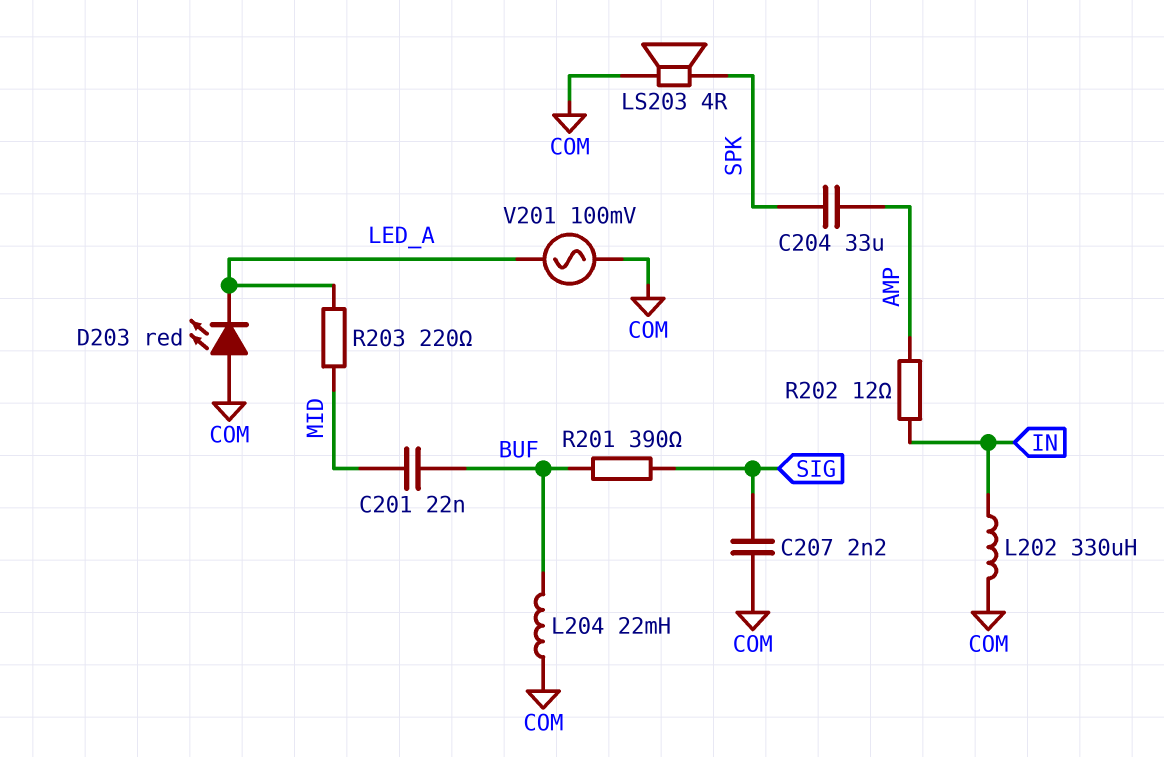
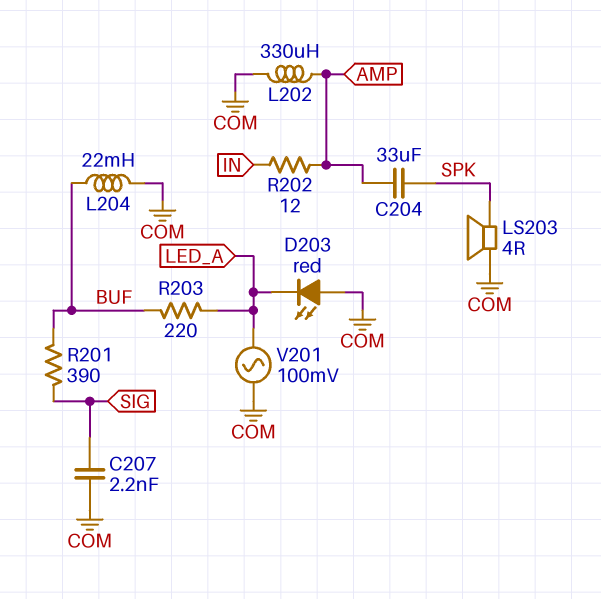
C201: 22nF (BUF, MID) -> none
L202: 330uH (COM, IN) -> 330uH (AMP, COM)
R203: 220 (LED_A, MID) -> 220 (BUF, LED_A)

